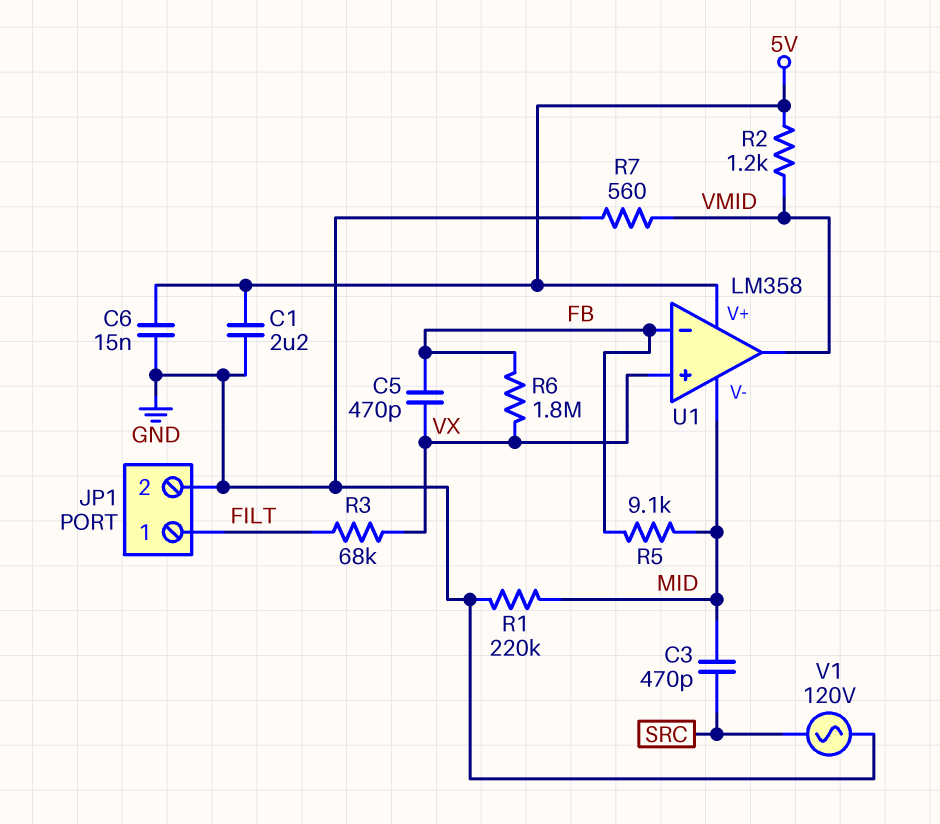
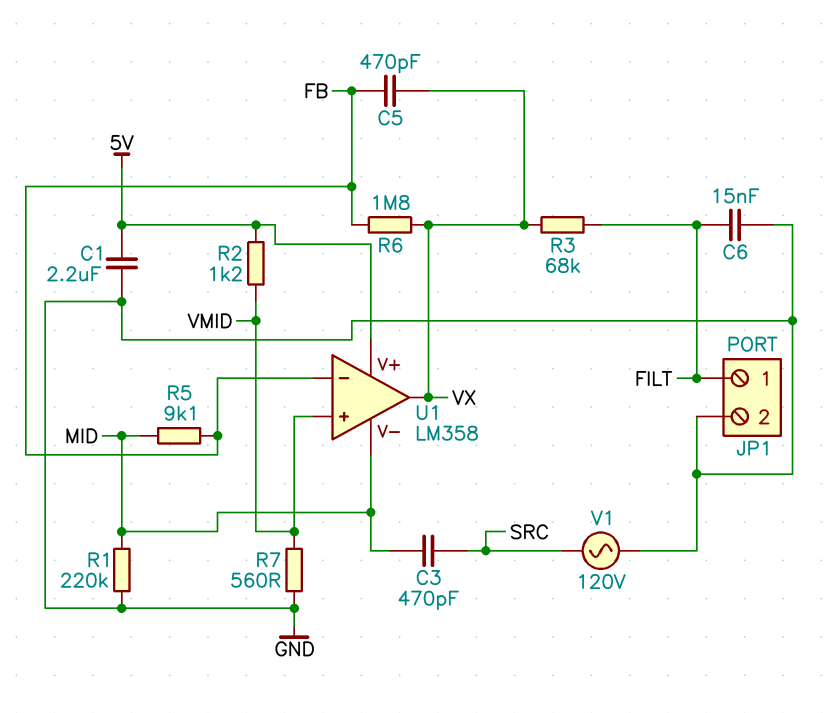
C6: 15nF (5V, GND) -> 15nF (FILT, GND)
U1 pin in+: VX -> VMID
U1 pin out: VMID -> VX

